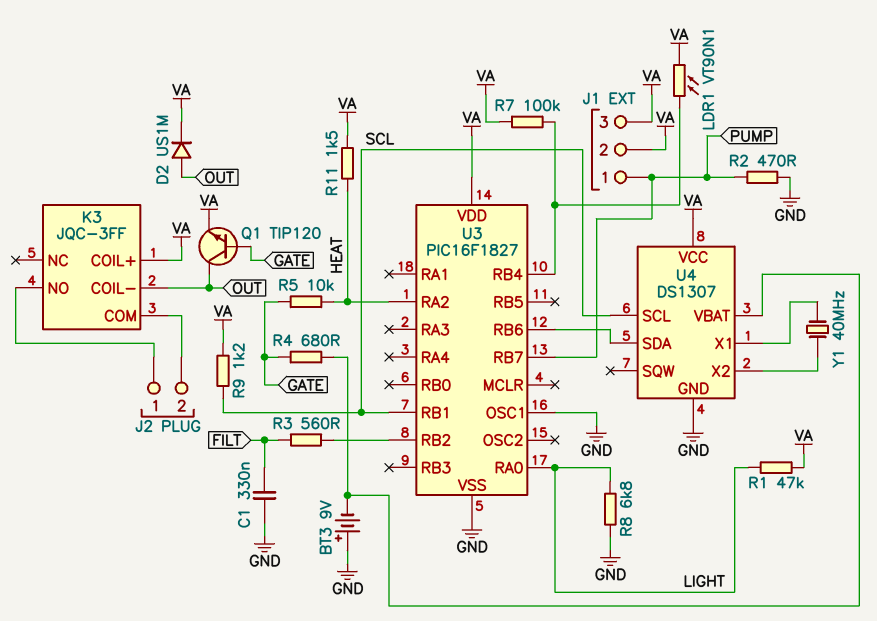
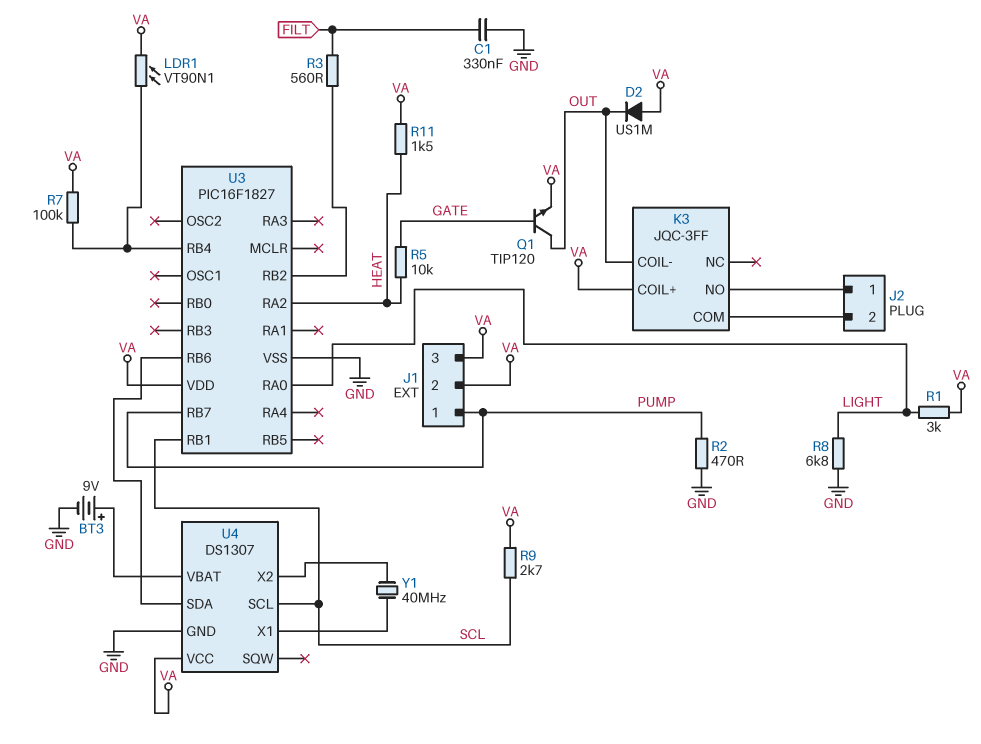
BT3: 9V (plus GND, minus U4/VBAT) -> 9V (plus U4/VBAT, minus GND)
D2: diode US1M (A OUT, K VA) -> diode US1M (A VA, K OUT)
R1: 47k (LIGHT, VA) -> 3k (LIGHT, VA)
R4: 680 (GATE, U4/VBAT) -> none
R9: 1.2k (SCL, VA) -> 2.7k (SCL, VA)
U3 pin OSC1: GND -> none

